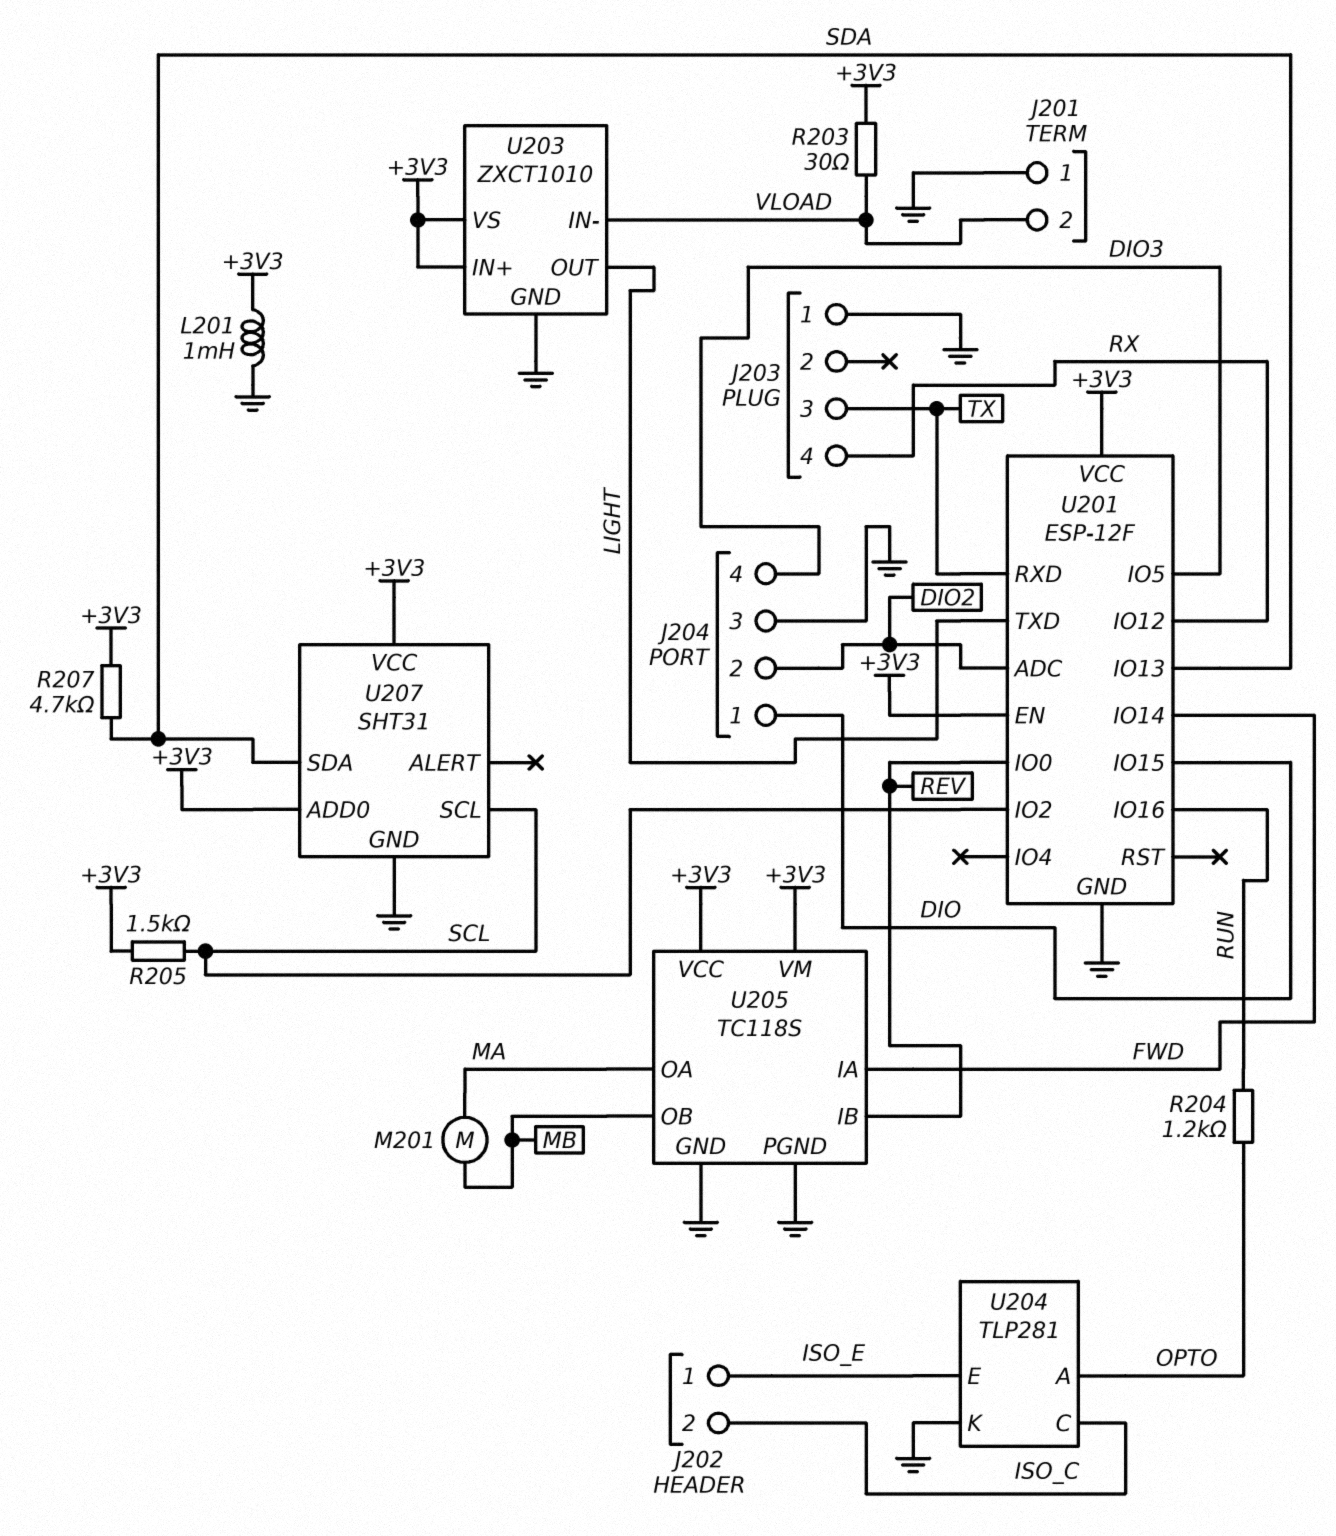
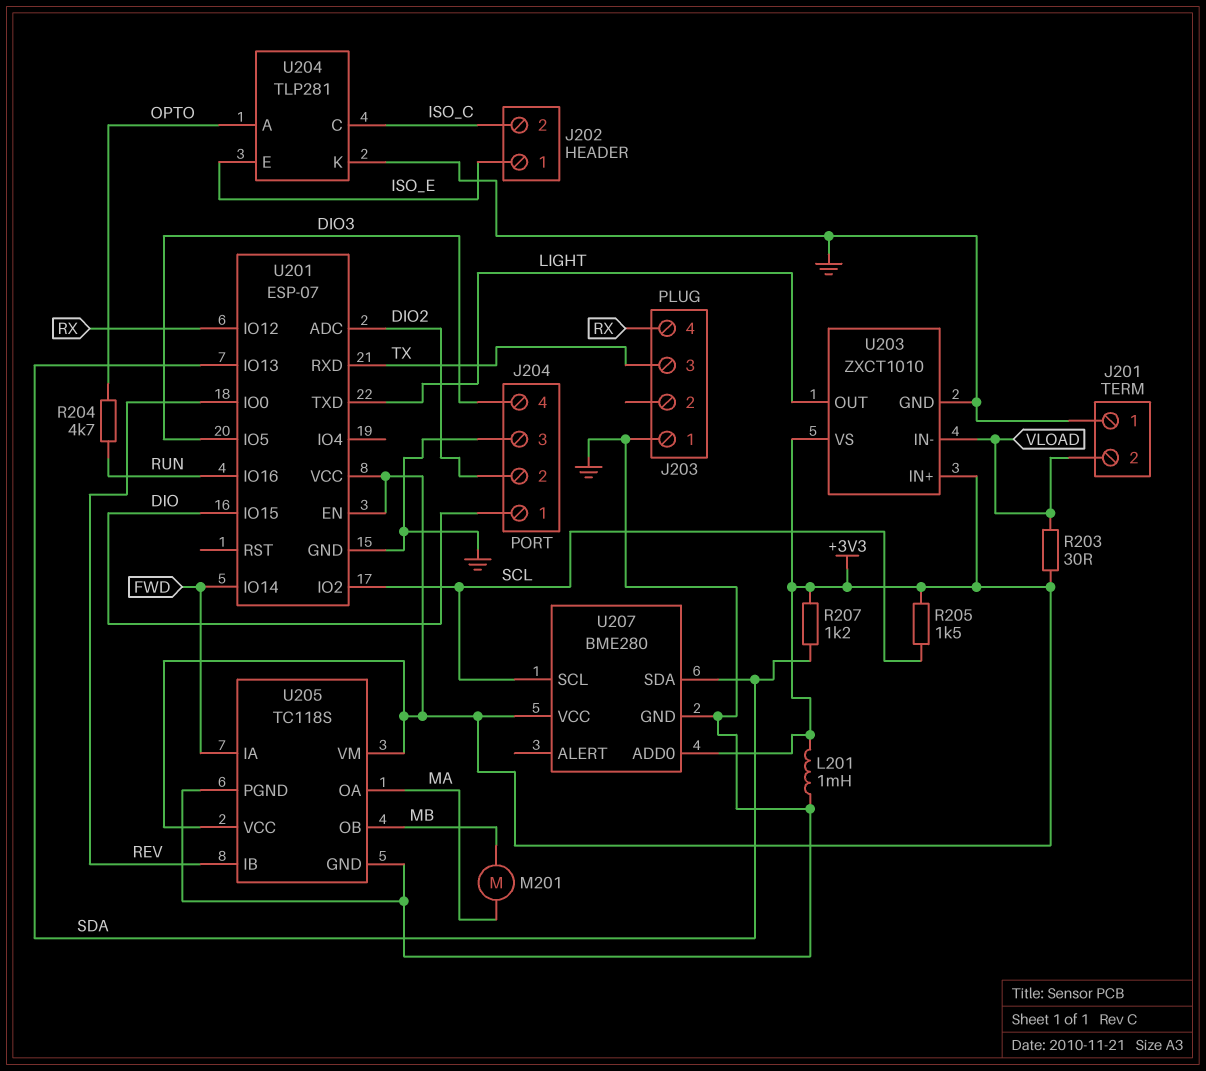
R204: 1.2k (OPTO, RUN) -> 4.7k (OPTO, RUN)
R207: 4.7k (+3V3, SDA) -> 1.2k (+3V3, SDA)
U201: ESP-12F -> ESP-07
U207: SHT31 -> BME280

